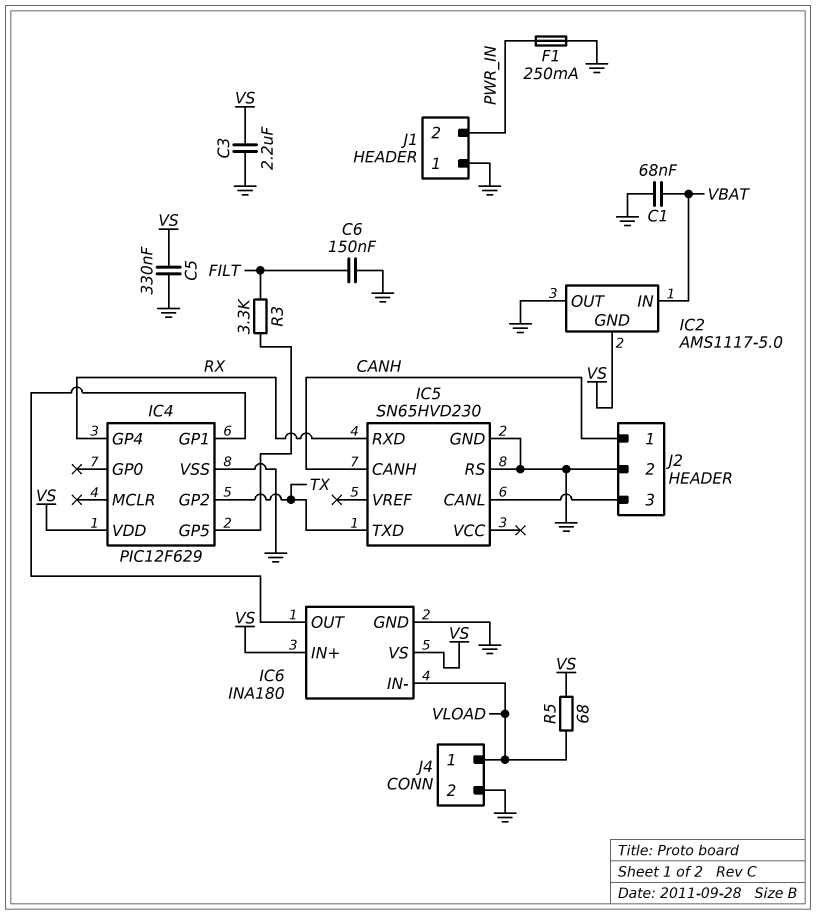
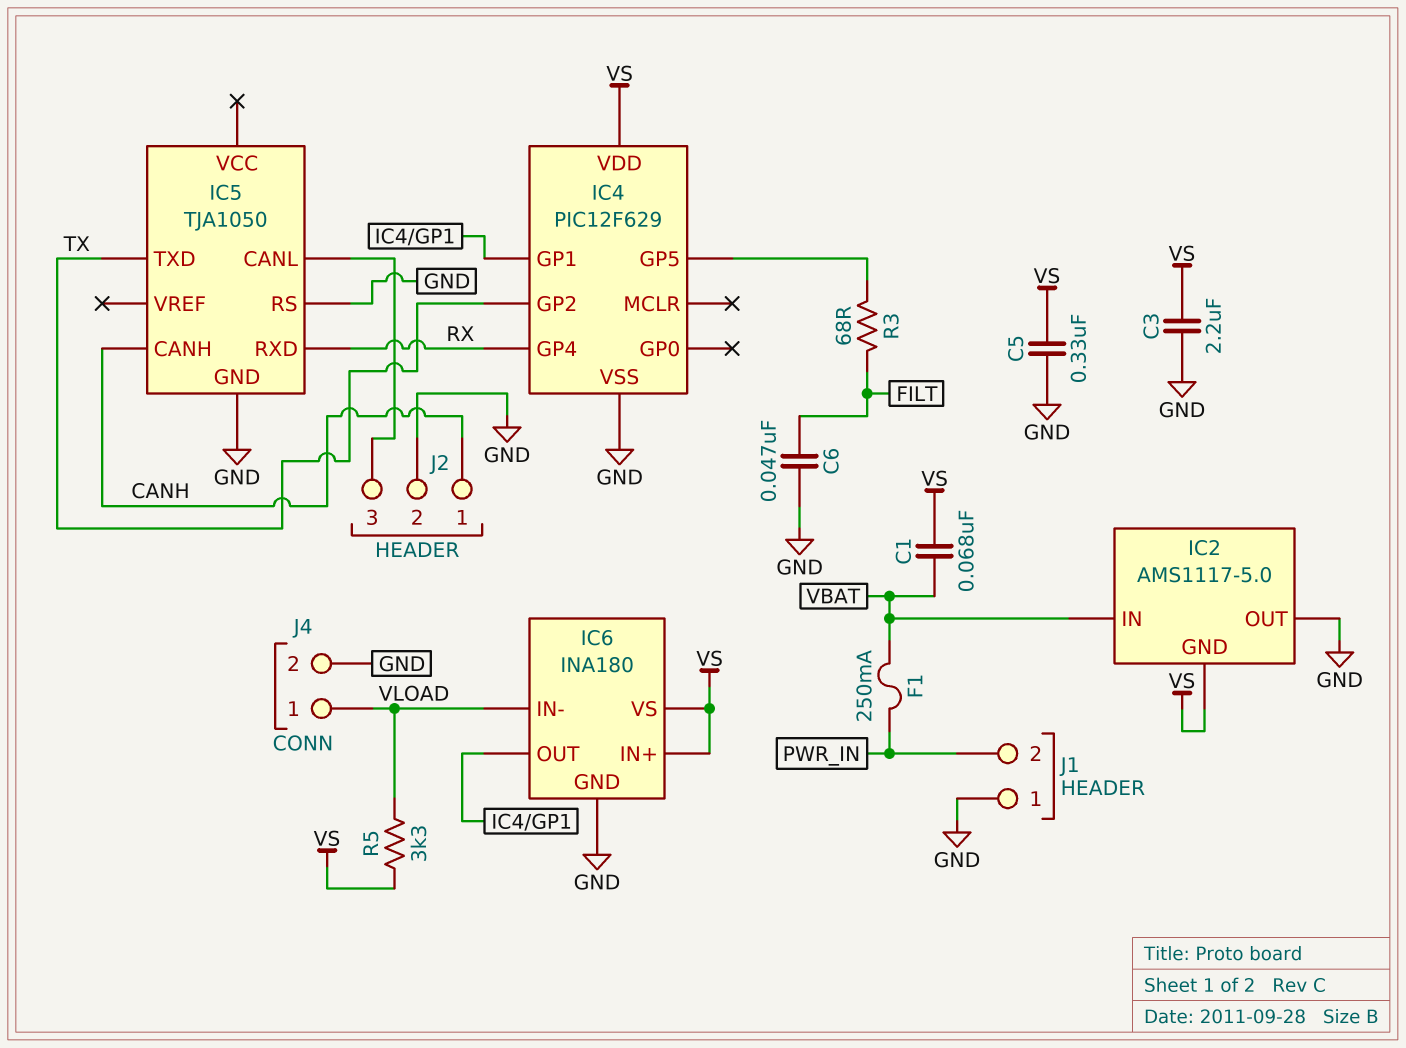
C1: 68nF (GND, VBAT) -> 68nF (VBAT, VS)
C6: 150nF (FILT, GND) -> 47nF (FILT, GND)
F1: 250mA (GND, PWR_IN) -> 250mA (PWR_IN, VBAT)
IC5: SN65HVD230 -> TJA1050
R3: 3.3k (FILT, IC4/GP5) -> 68 (FILT, IC4/GP5)
R5: 68 (VLOAD, VS) -> 3.3k (VLOAD, VS)

